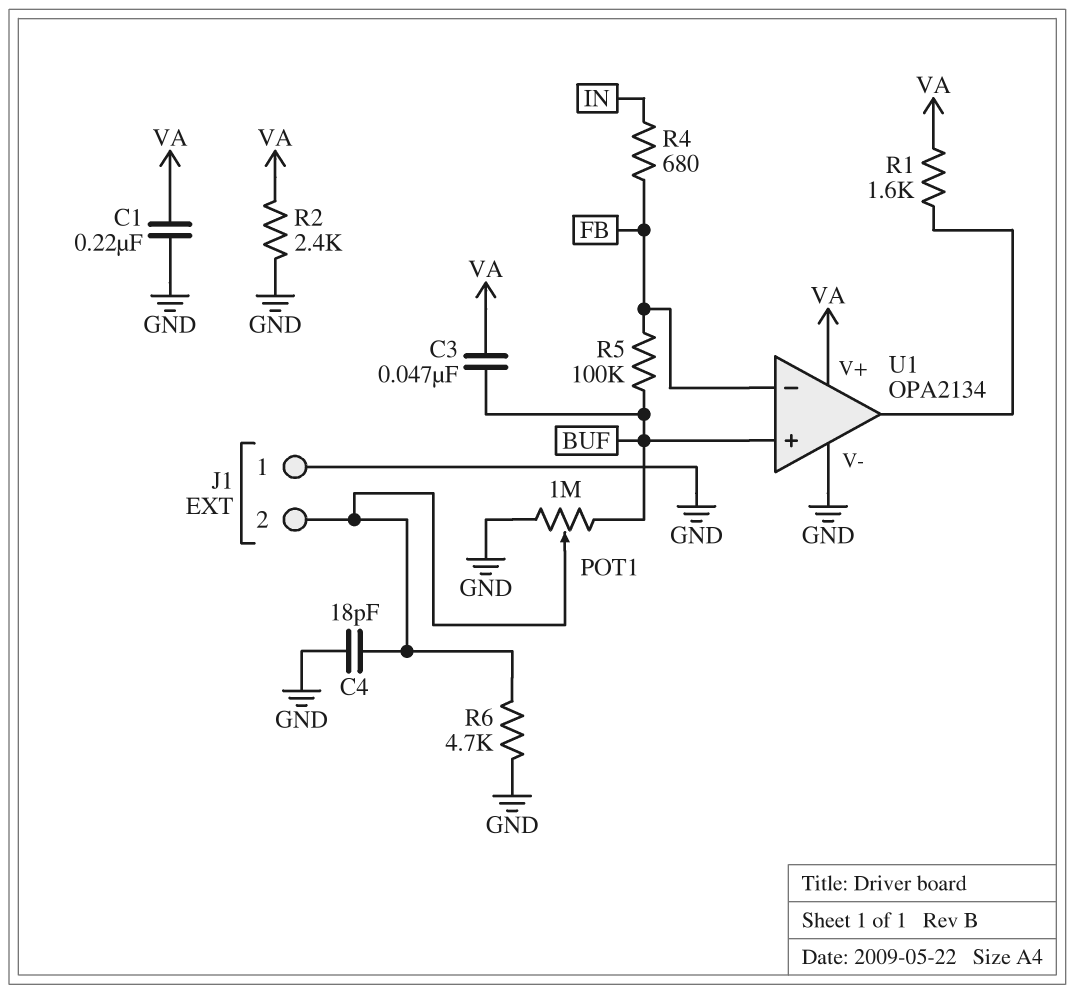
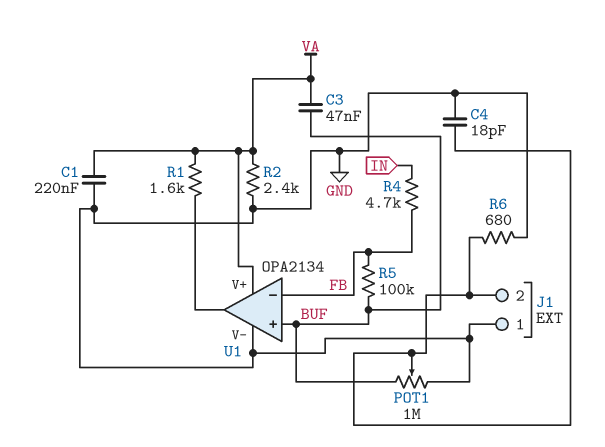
R4: 680 (FB, IN) -> 4.7k (FB, IN)
R6: 4.7k (GND, J1/2) -> 680 (GND, J1/2)

